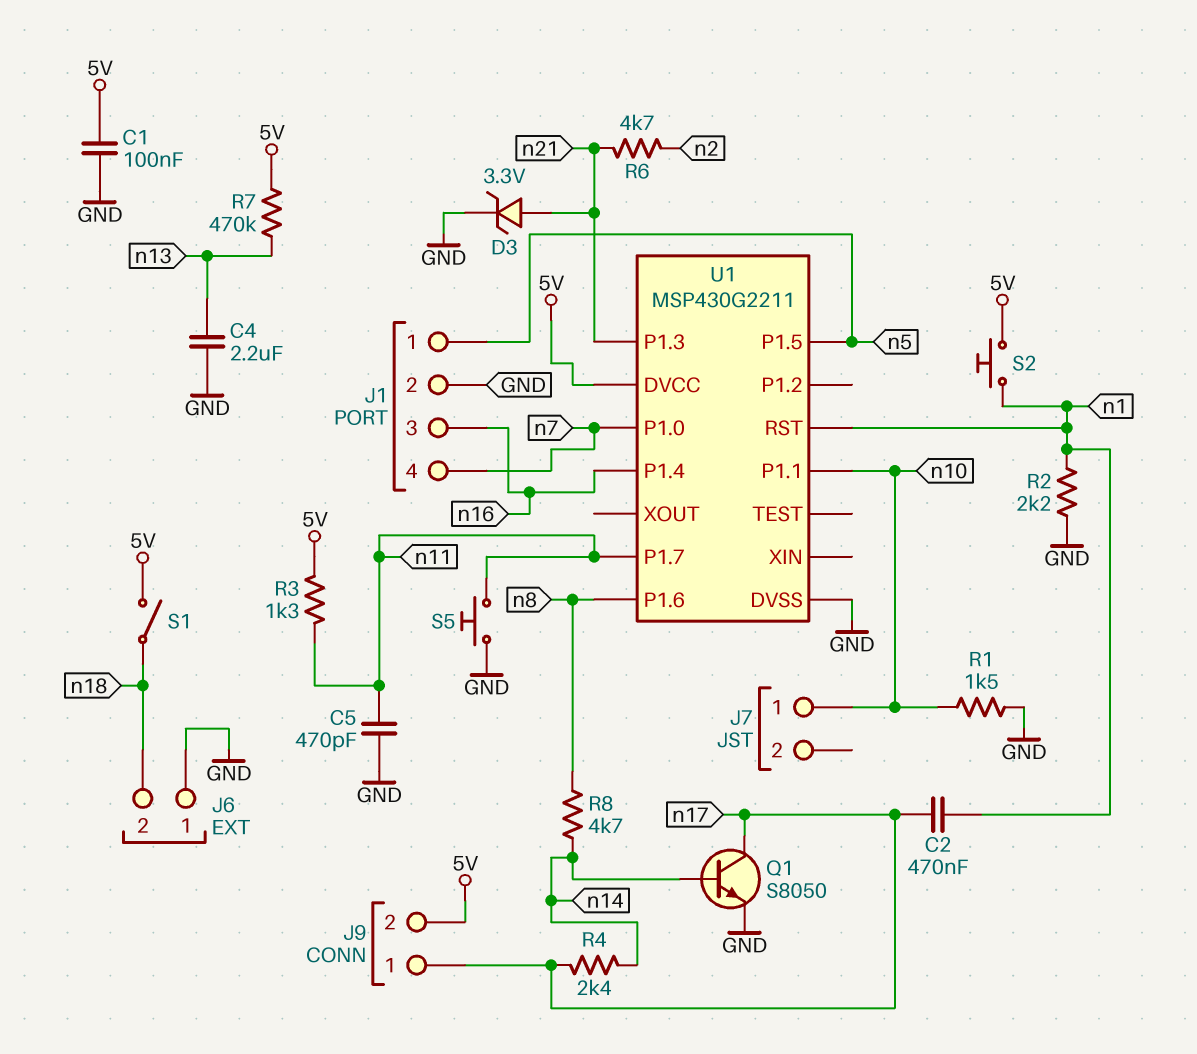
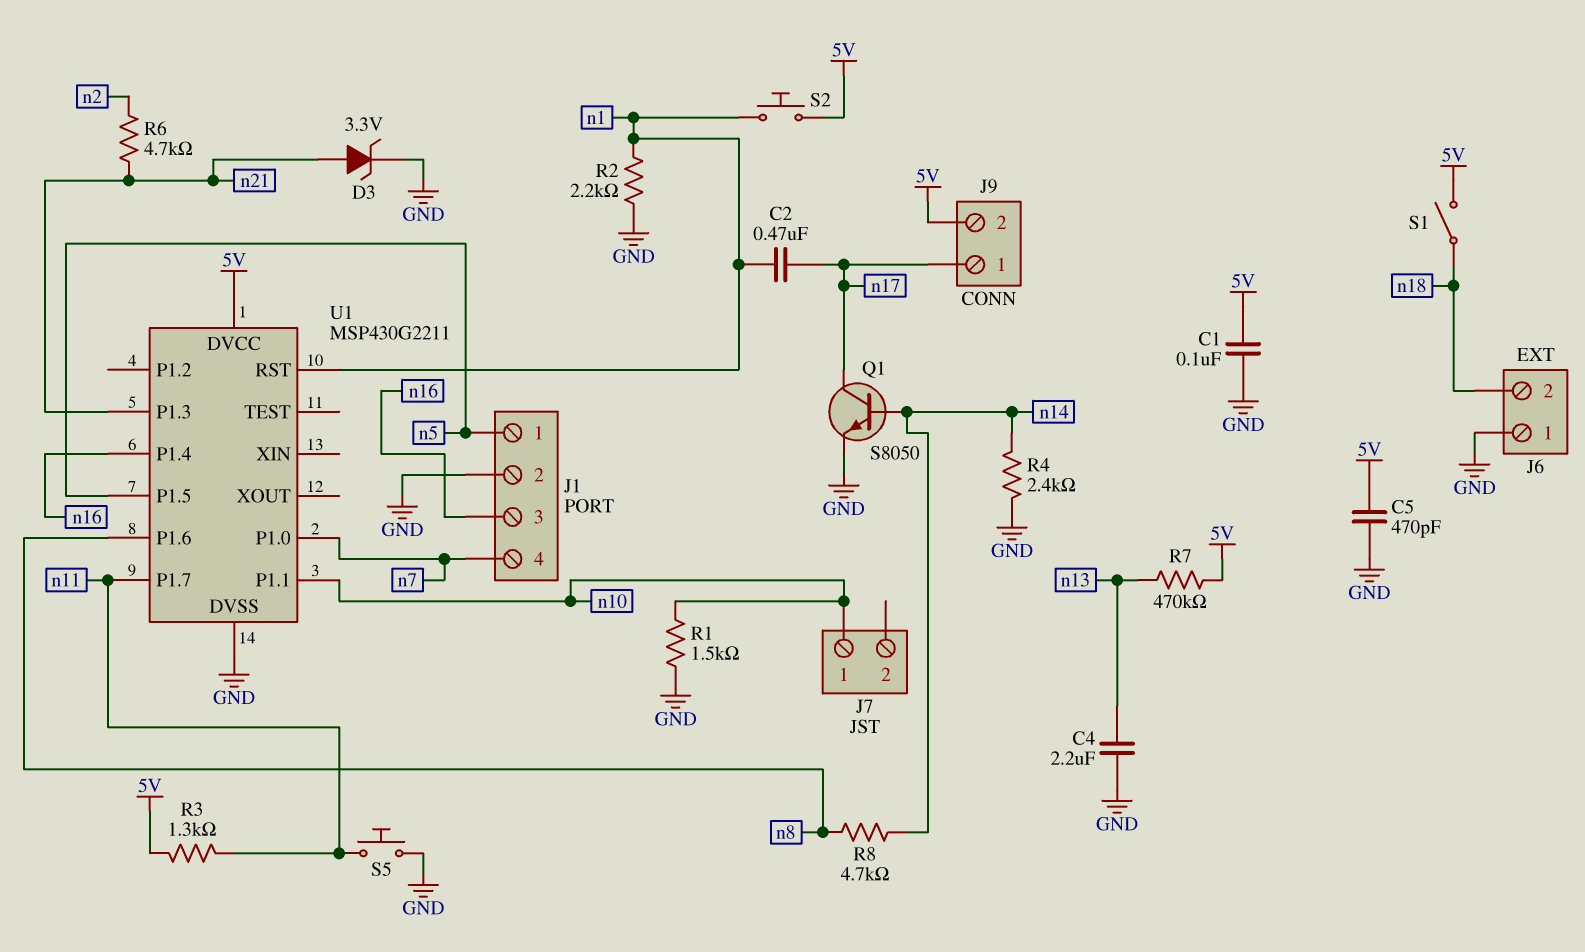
C5: 470pF (GND, n11) -> 470pF (5V, GND)
R4: 2.4k (n14, n17) -> 2.4k (GND, n14)

